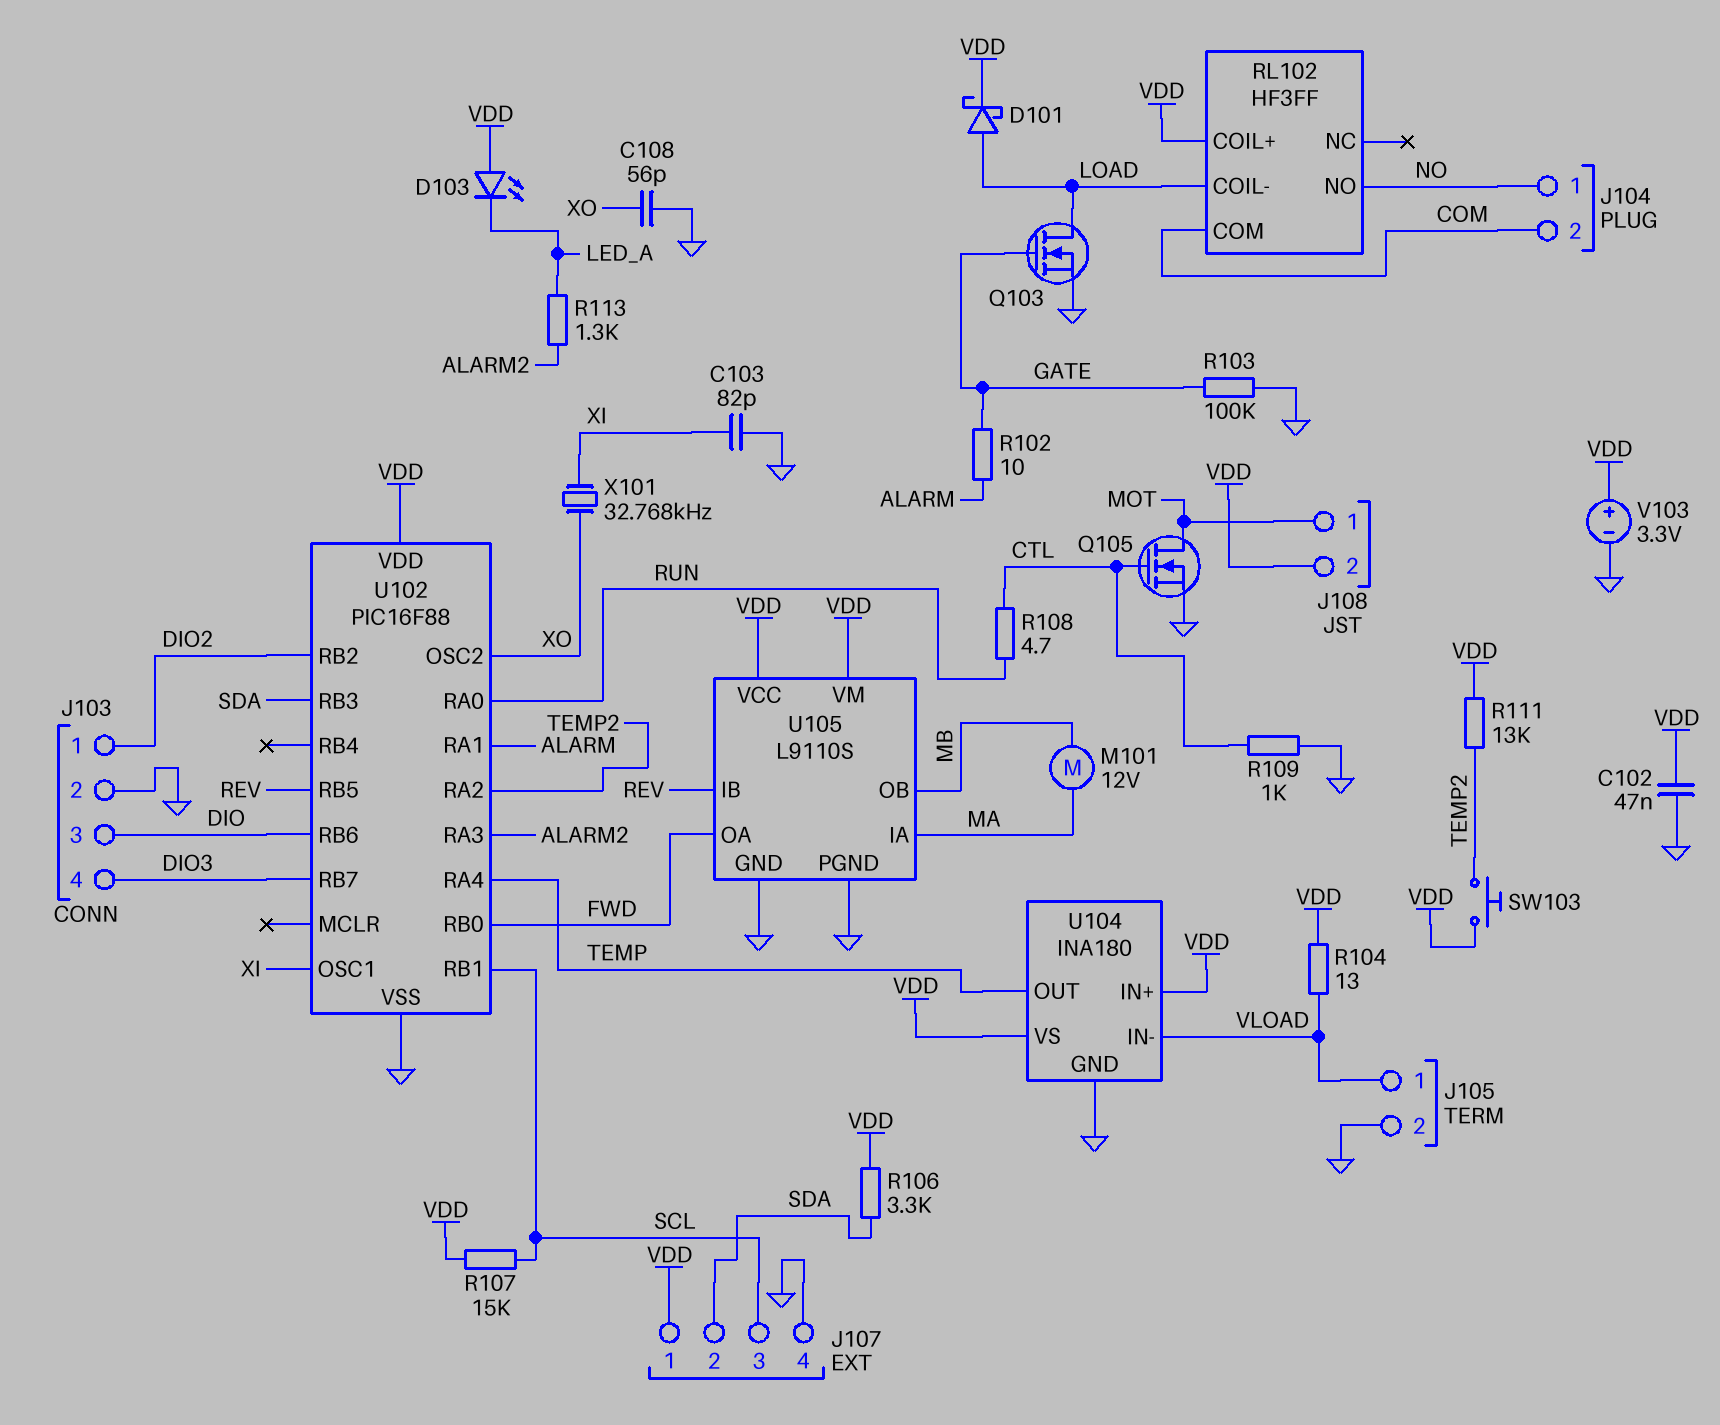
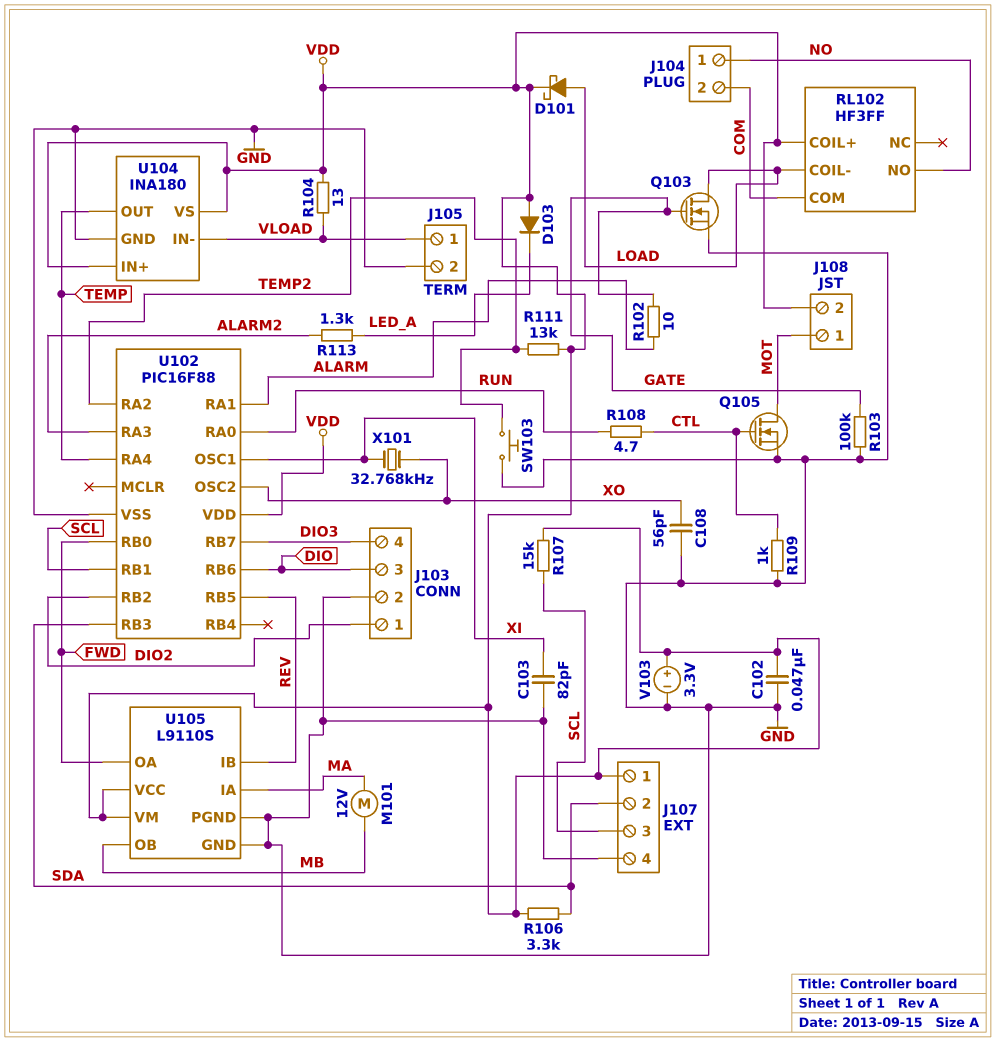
D103: LED (A VDD, K LED_A) -> diode (A VDD, K LED_A)
SW103: button (TEMP2, VDD) -> button (GND, TEMP2)

